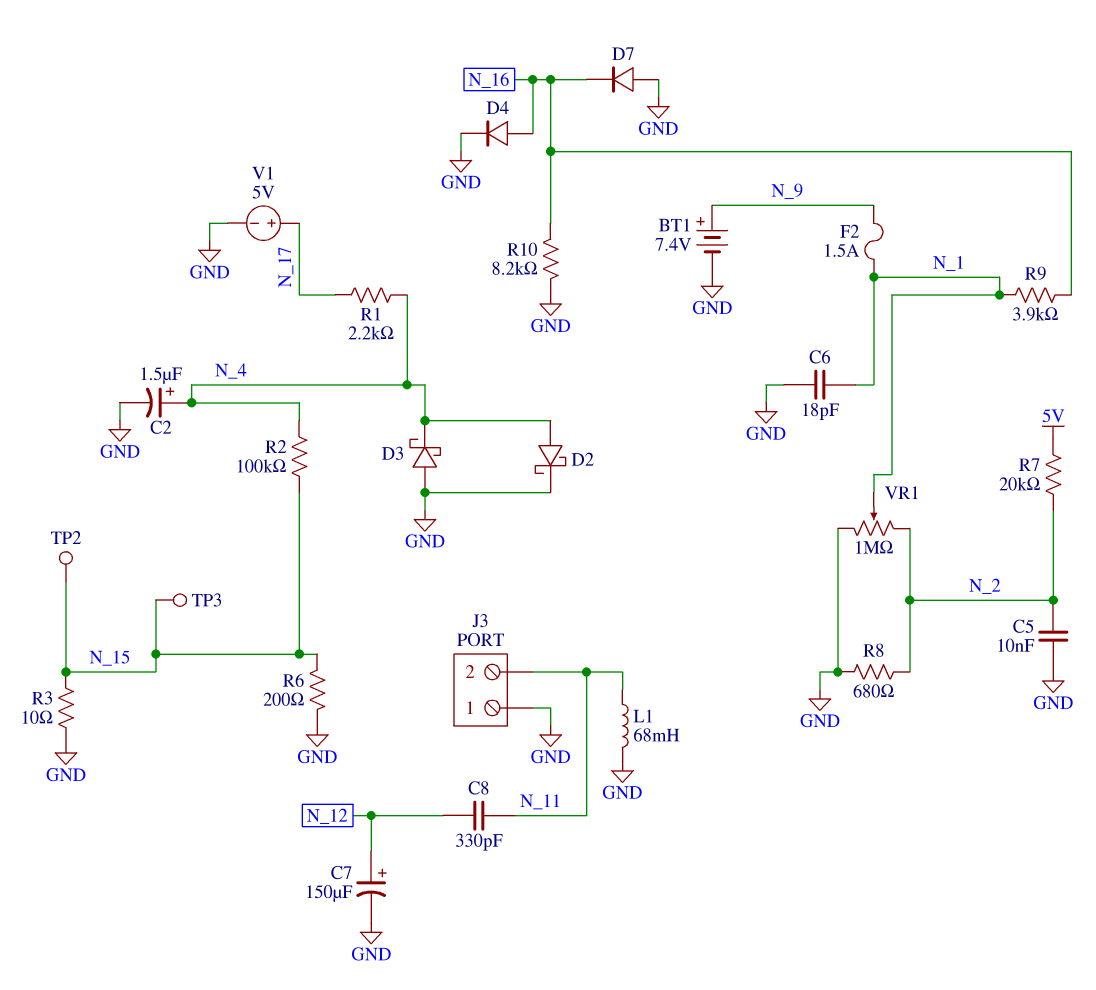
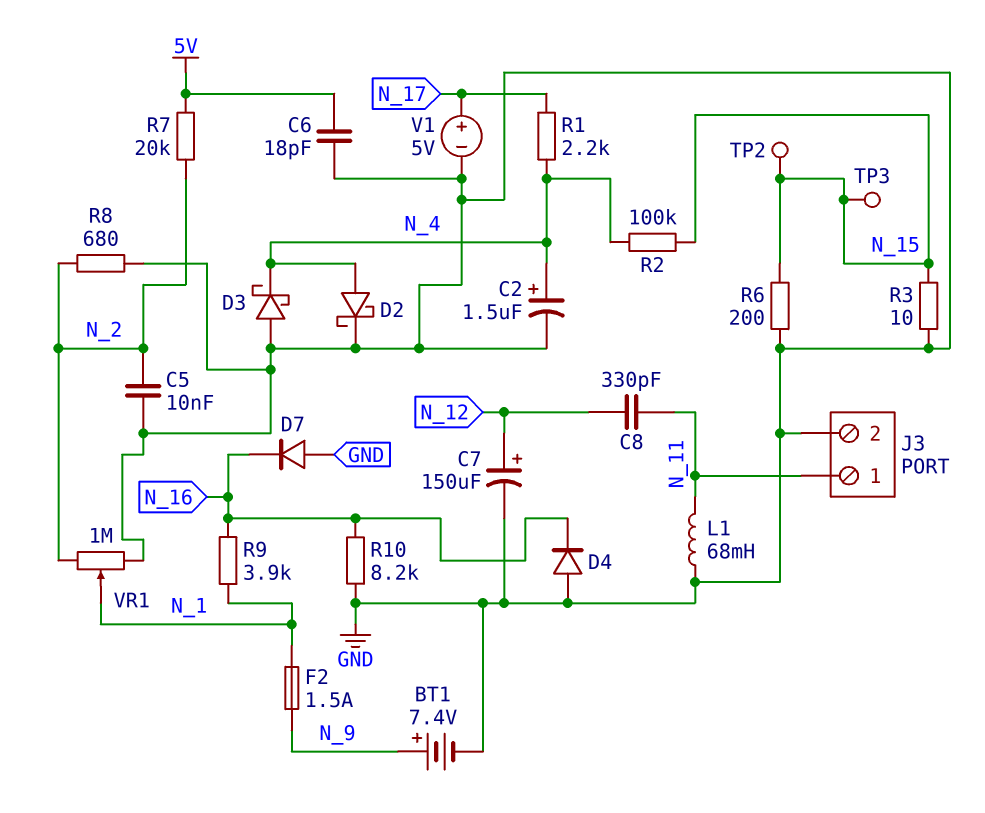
C6: 18pF (GND, N_1) -> 18pF (5V, GND)
D4: diode (A N_16, K GND) -> diode (A GND, K N_16)
J3 pin 1: GND -> N_11
J3 pin 2: N_11 -> GND

